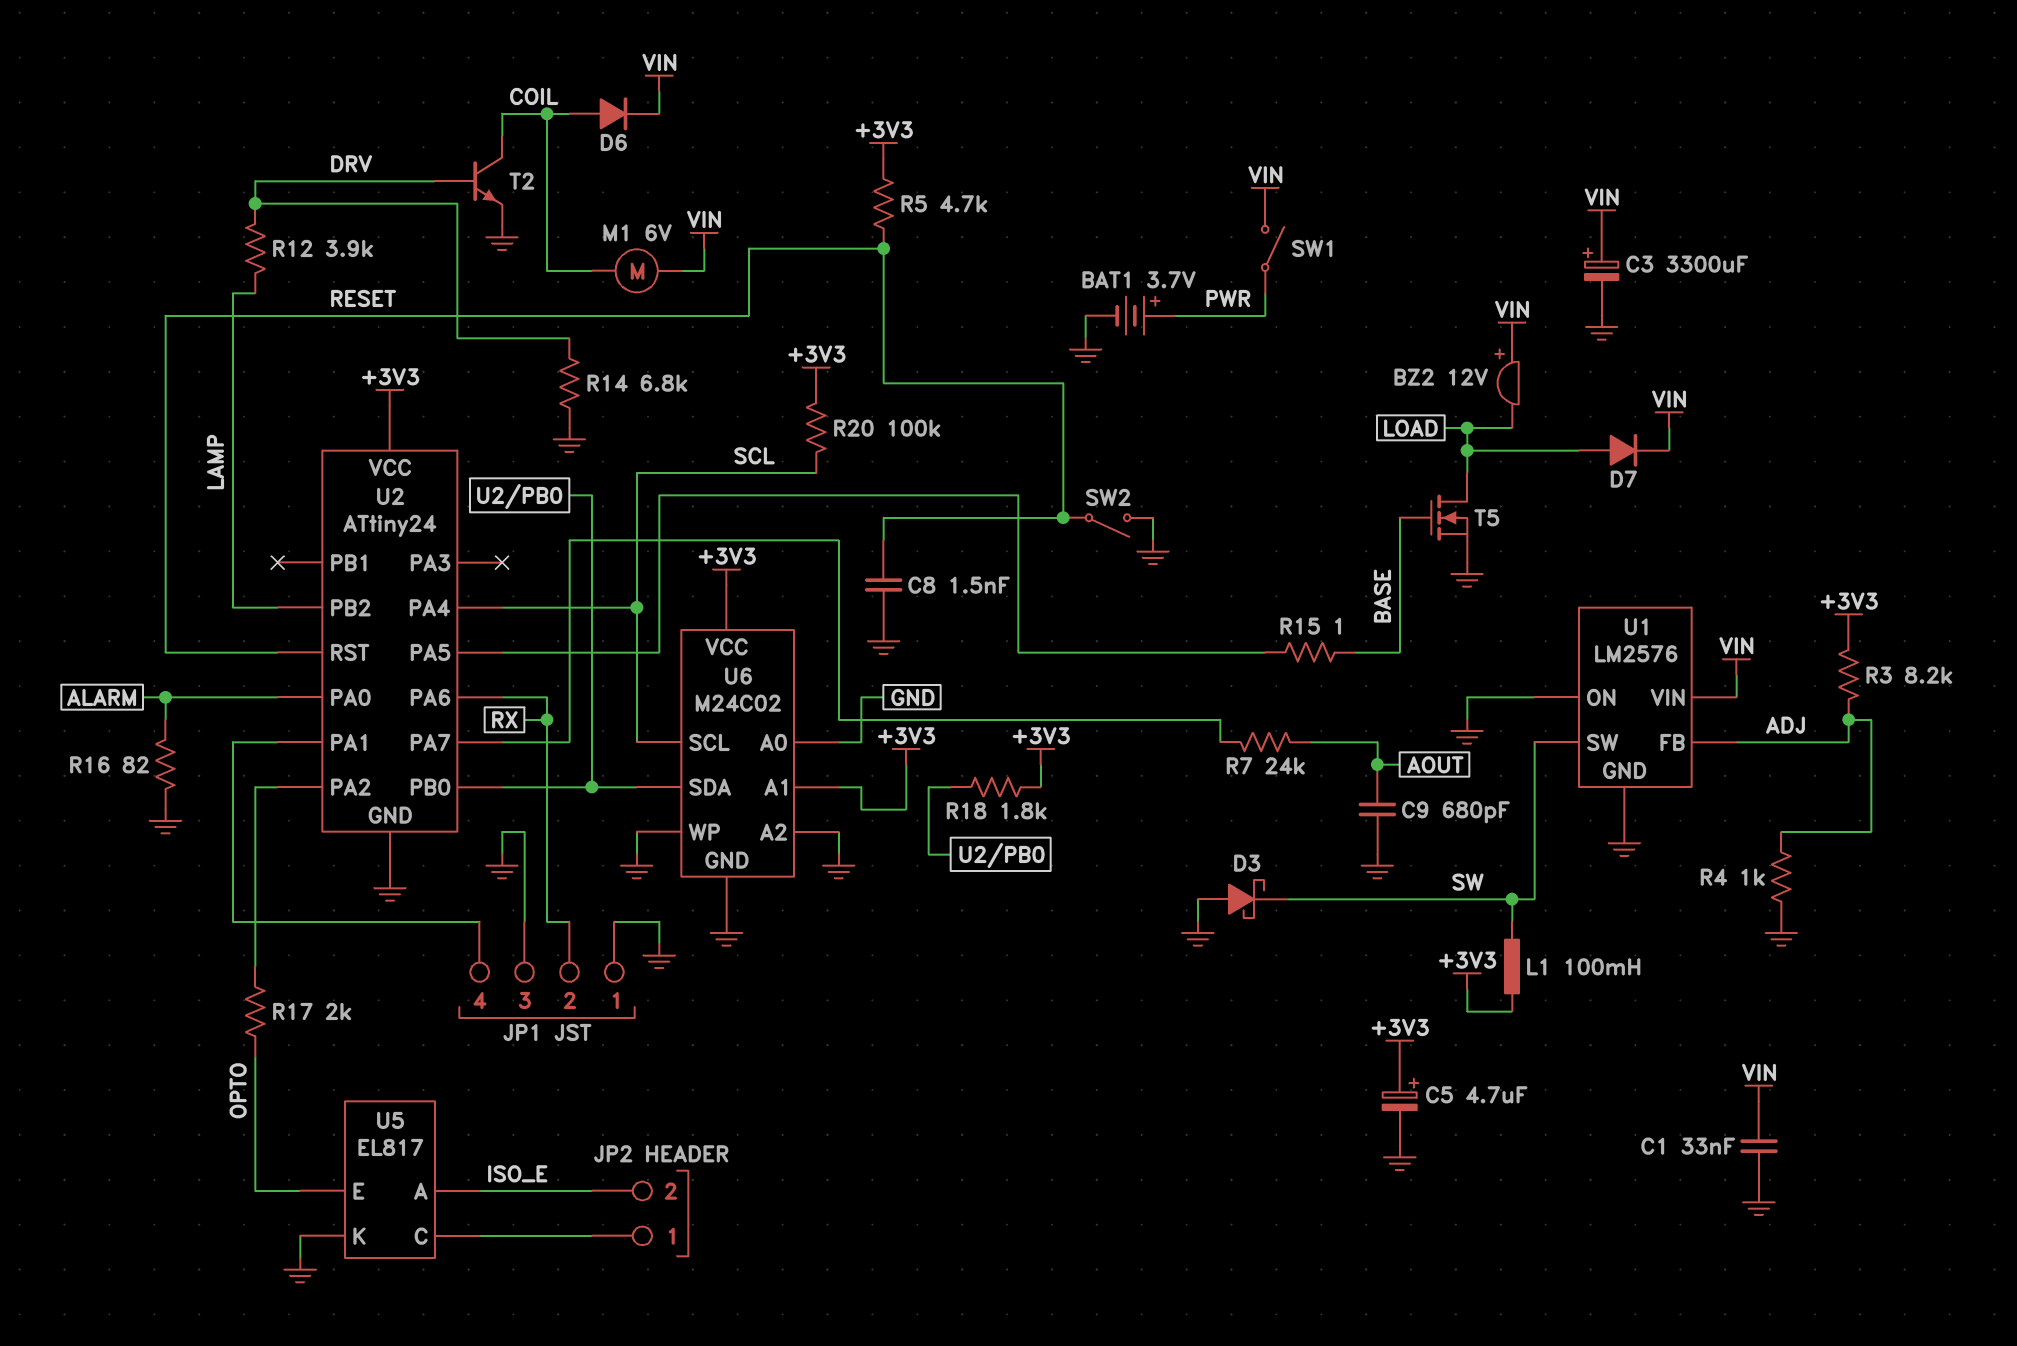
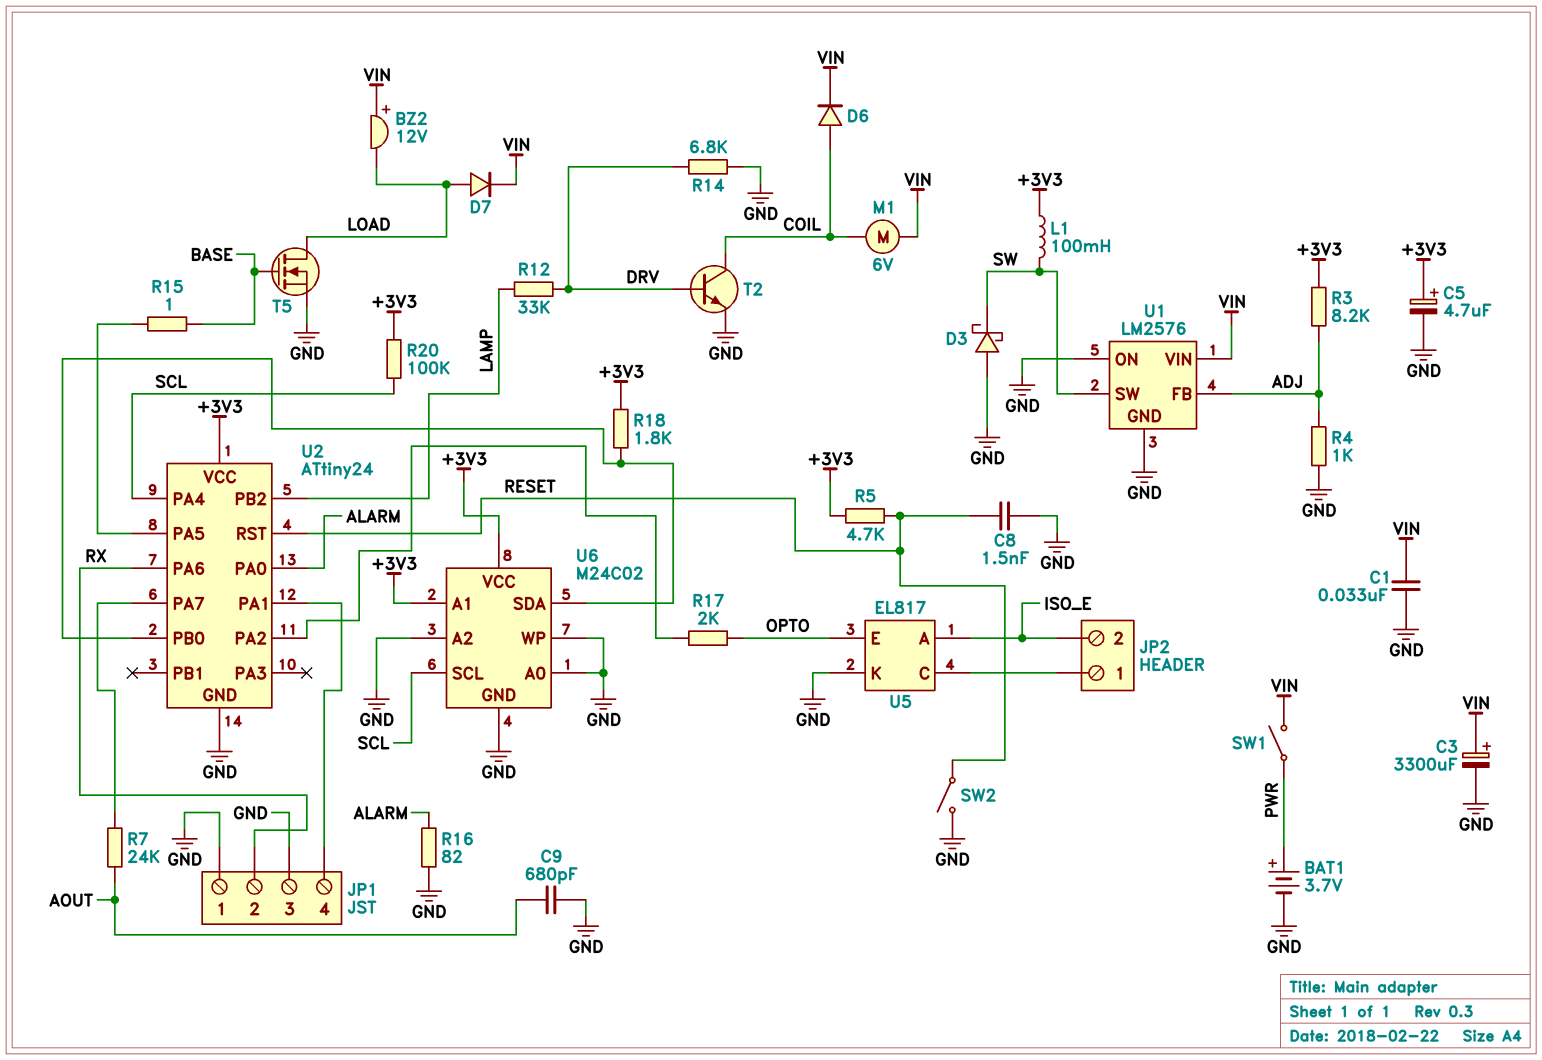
R12: 3.9k (DRV, LAMP) -> 33k (DRV, LAMP)

